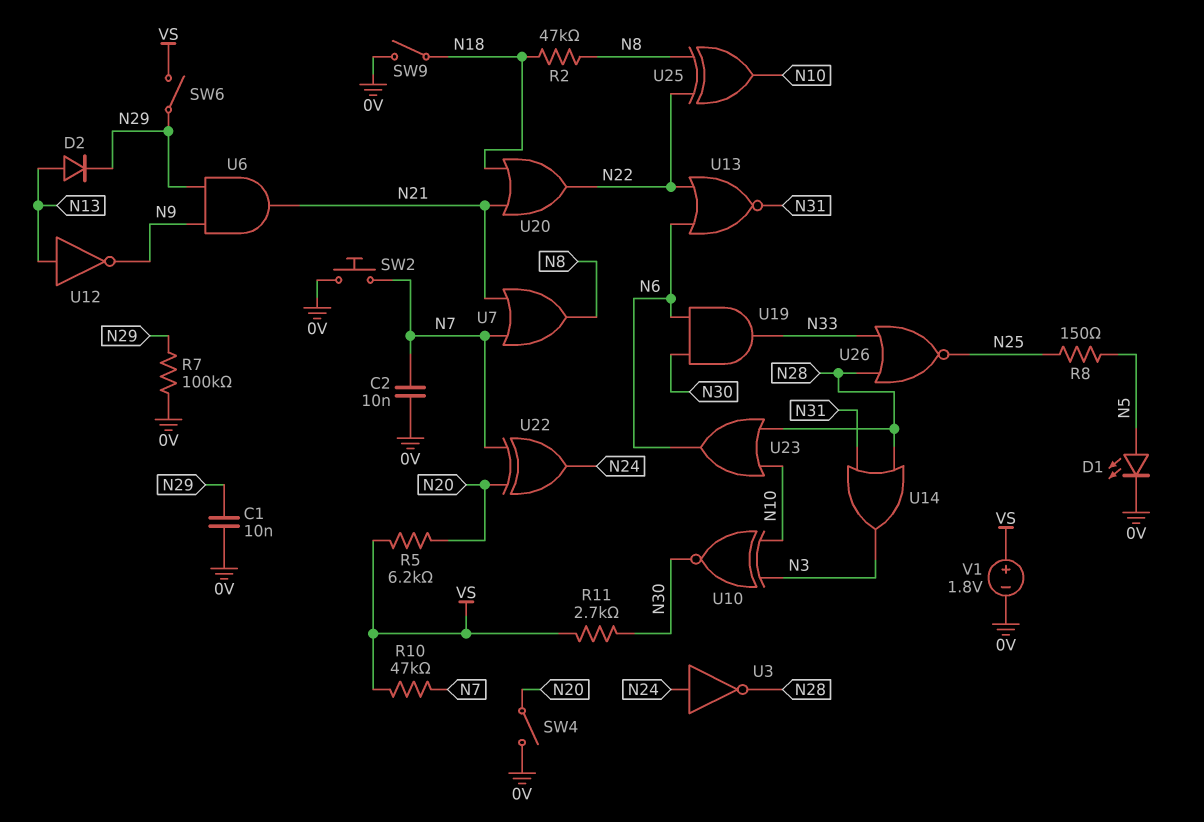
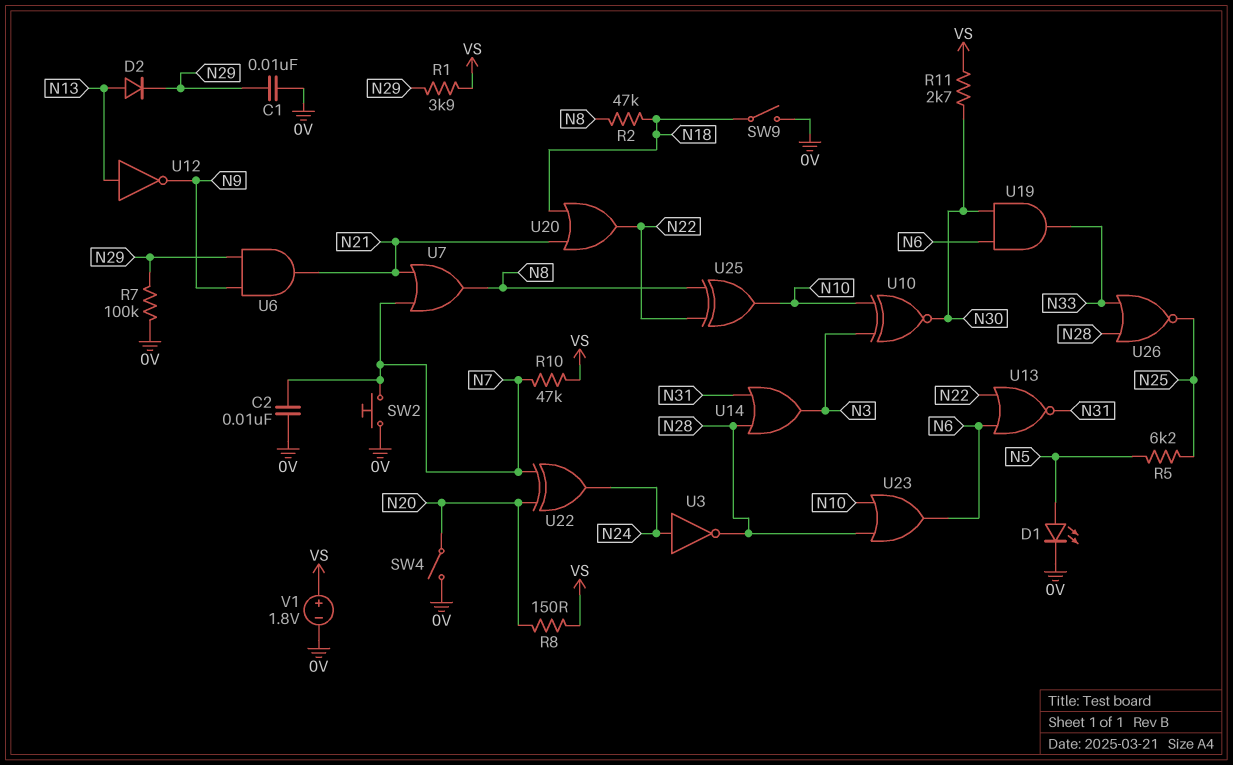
R1: none -> 3.9k (N29, VS)
R5: 6.2k (N20, VS) -> 6.2k (N5, N25)
R8: 150 (N5, N25) -> 150 (N20, VS)
SW6: switch (N29, VS) -> none

